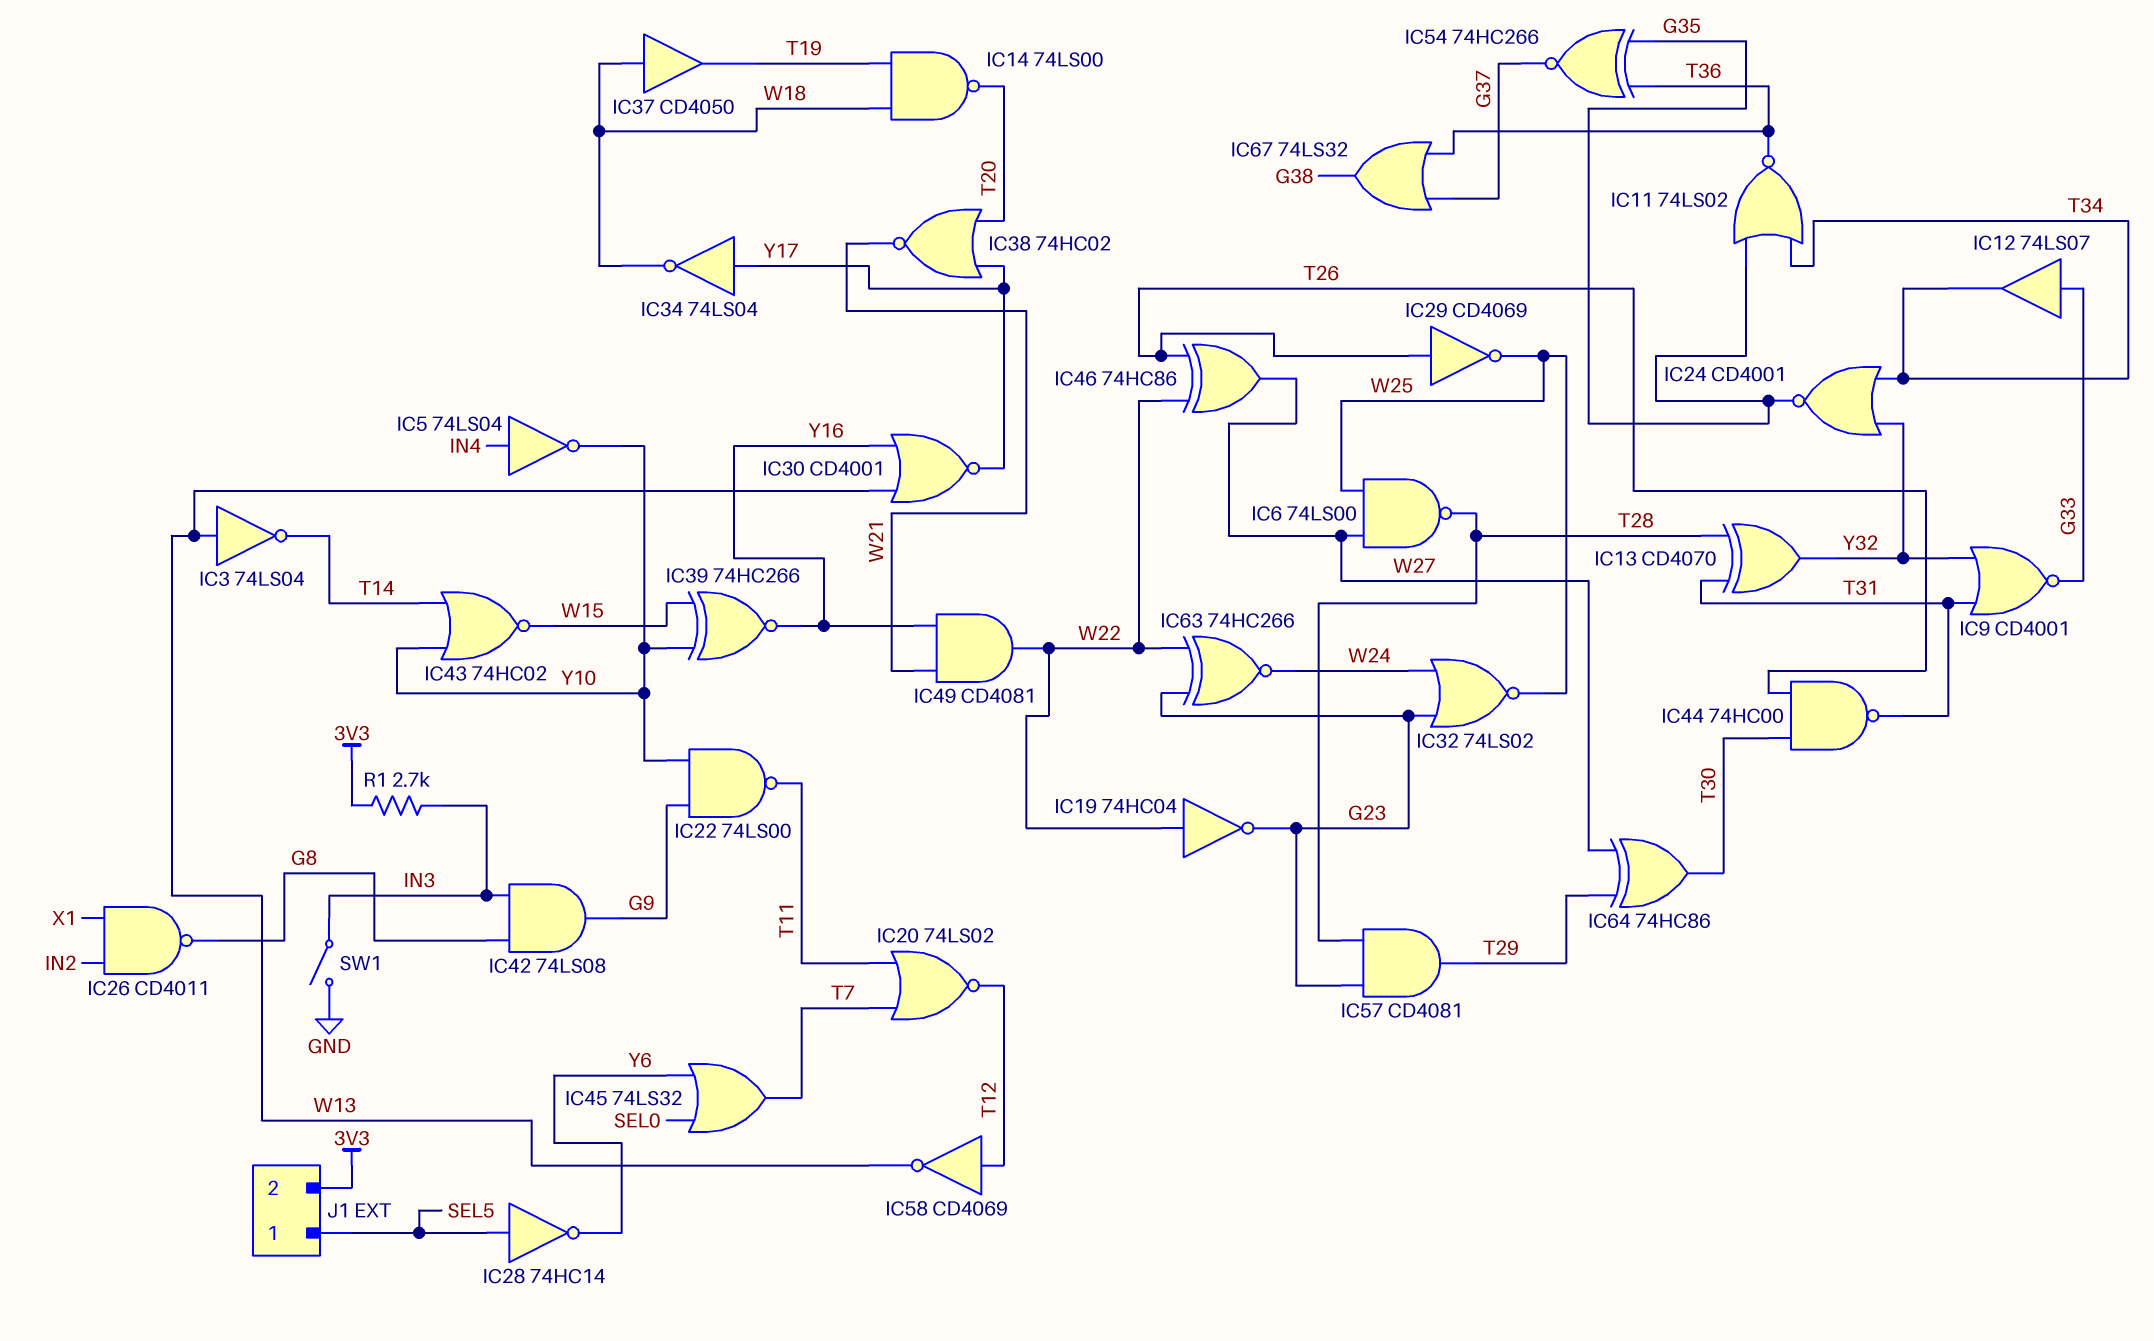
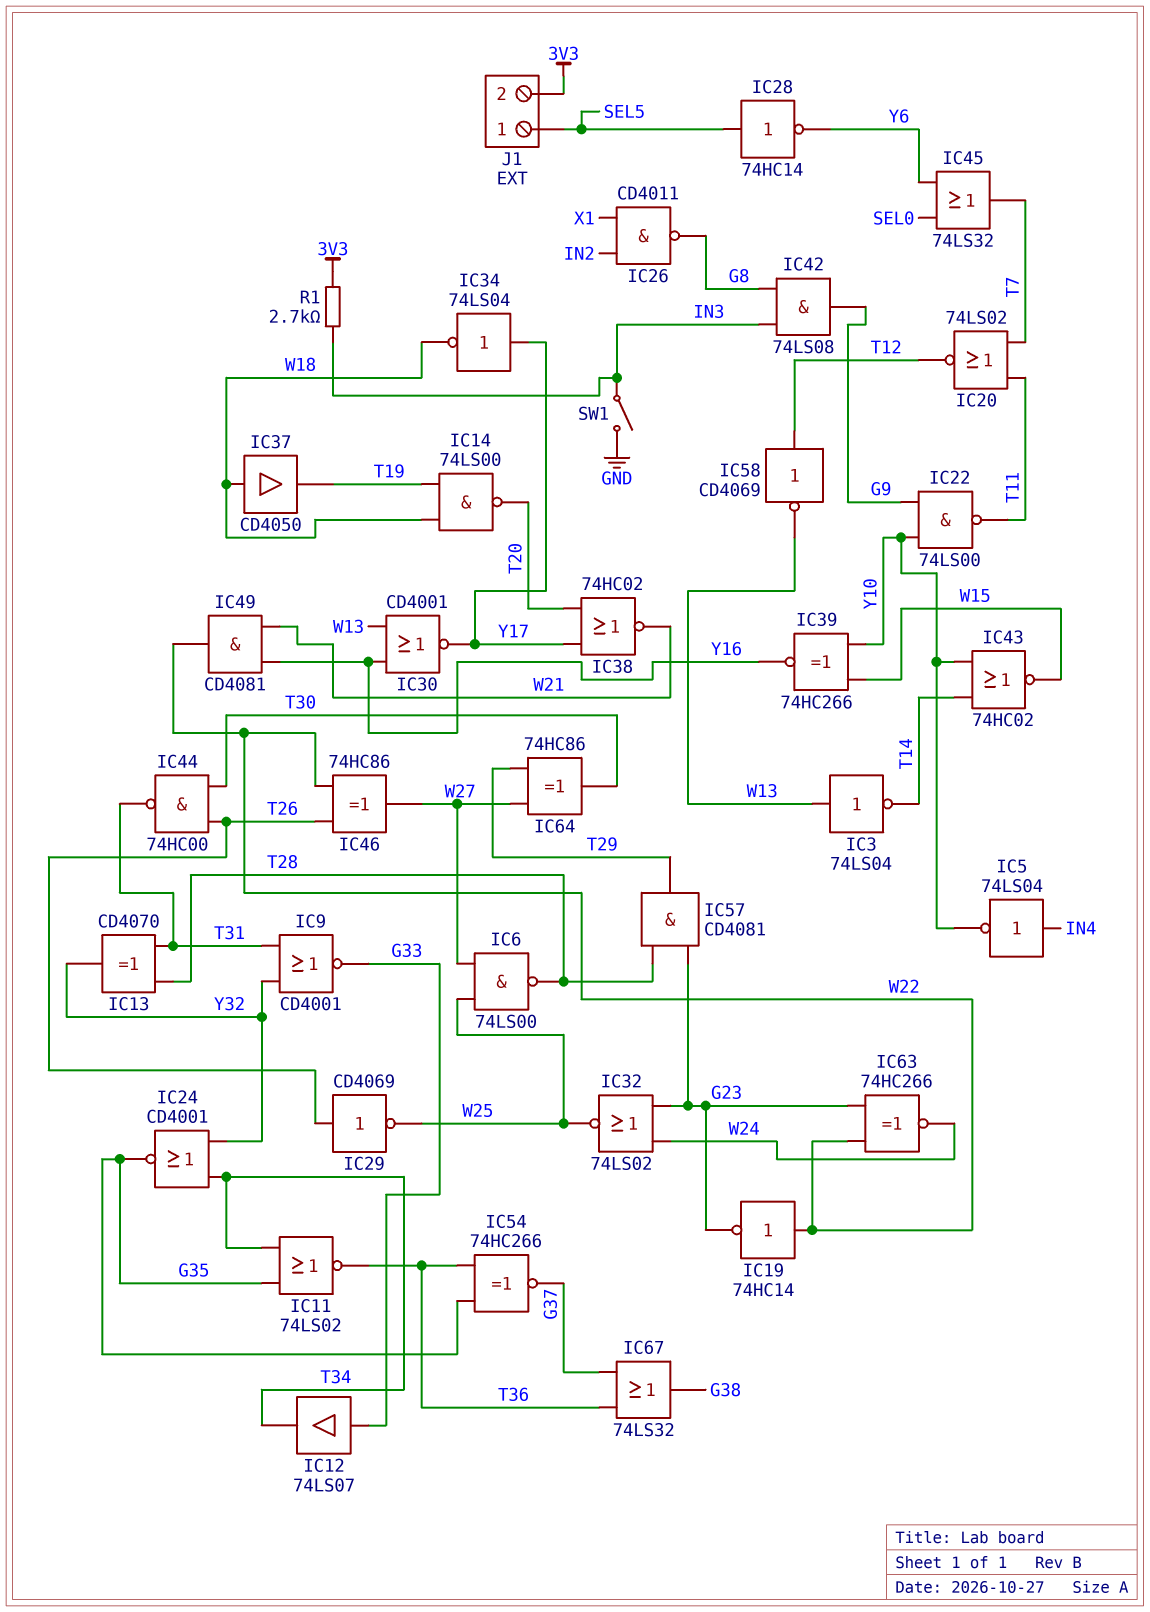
IC19: NOT 74HC04 (in W22, out G23) -> NOT 74HC14 (in W22, out G23)

